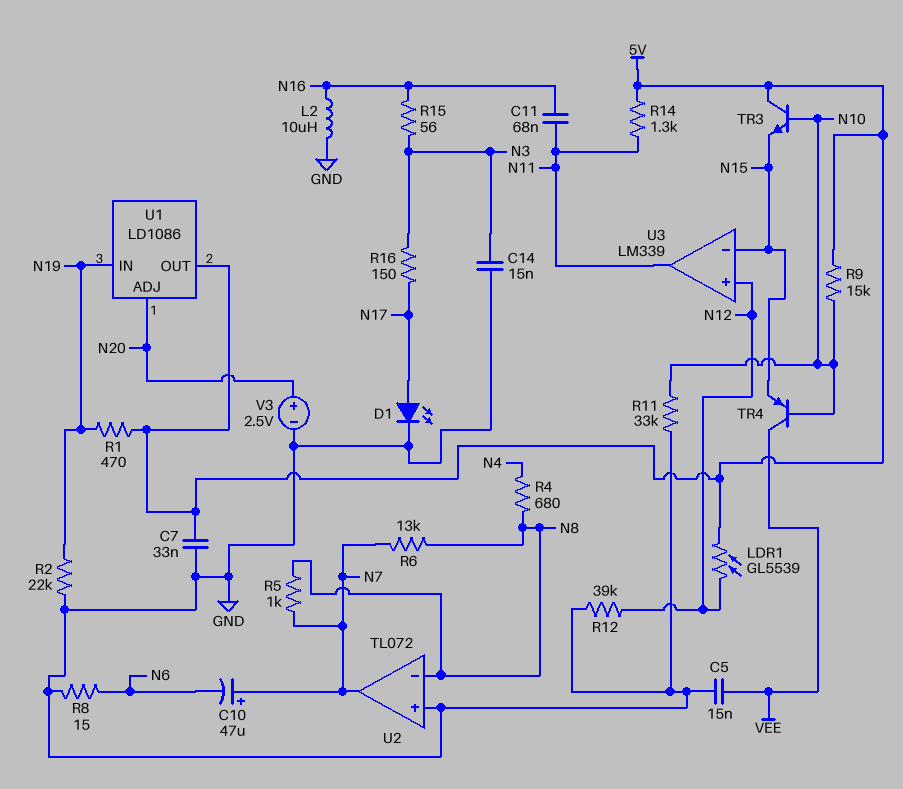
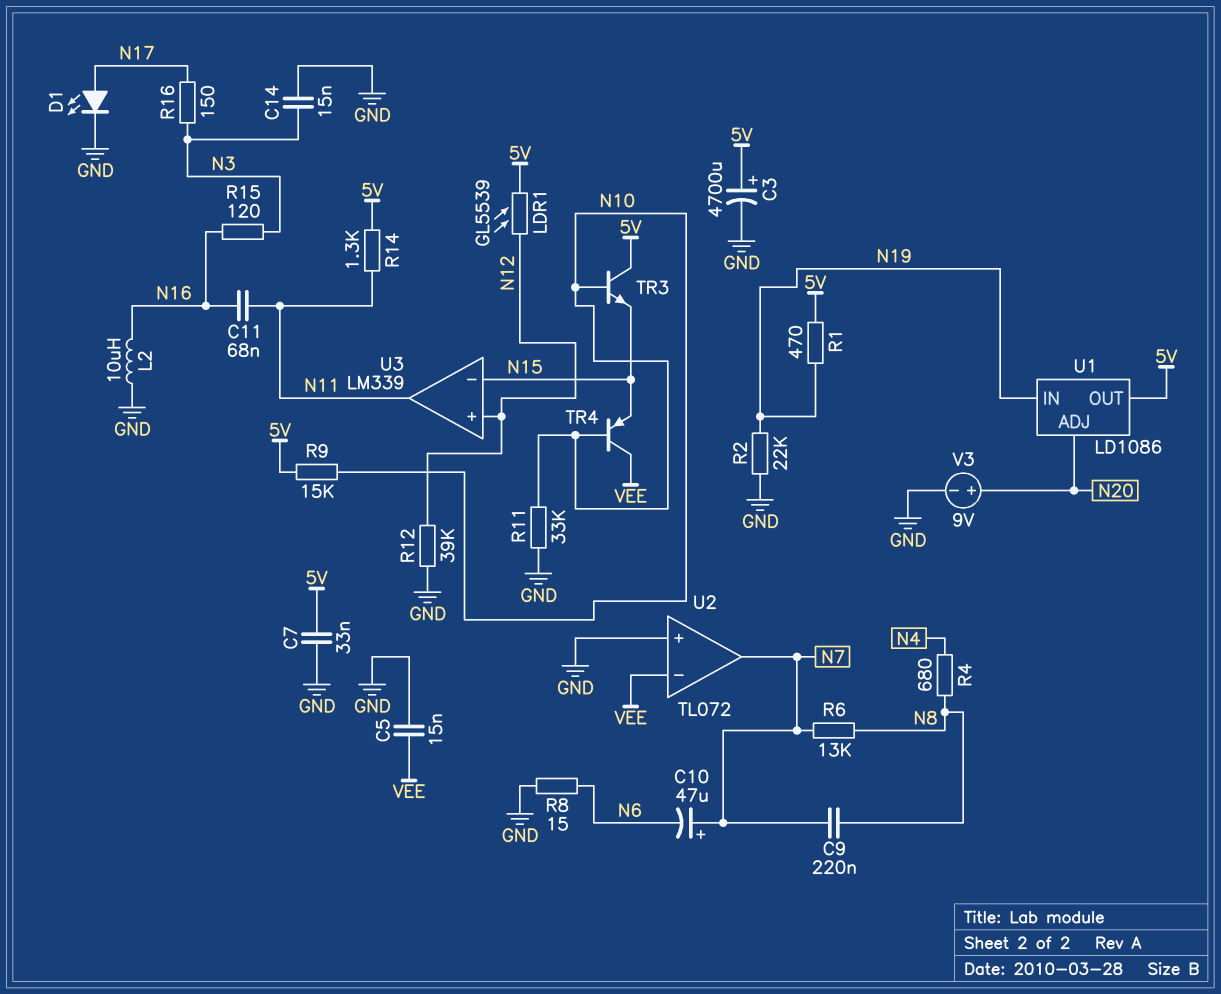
C3: none -> 4700uF (plus 5V, minus GND)
C9: none -> 220nF (N7, N8)
R5: 1k (N7, N8) -> none
R15: 56 (N3, N16) -> 120 (N3, N16)
U2 pin in-: N8 -> VEE
V3: 2.5V (plus N20, minus GND) -> 9V (plus N20, minus GND)

